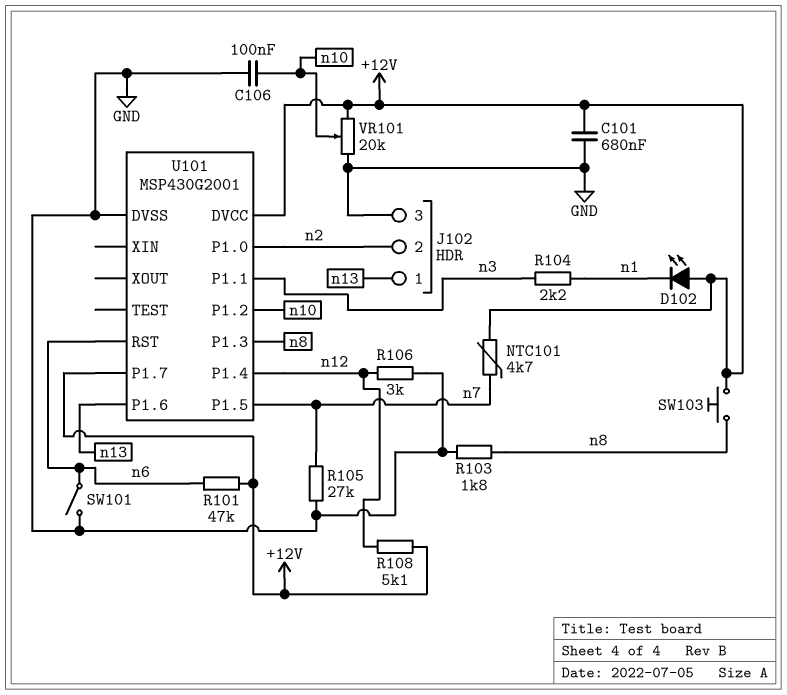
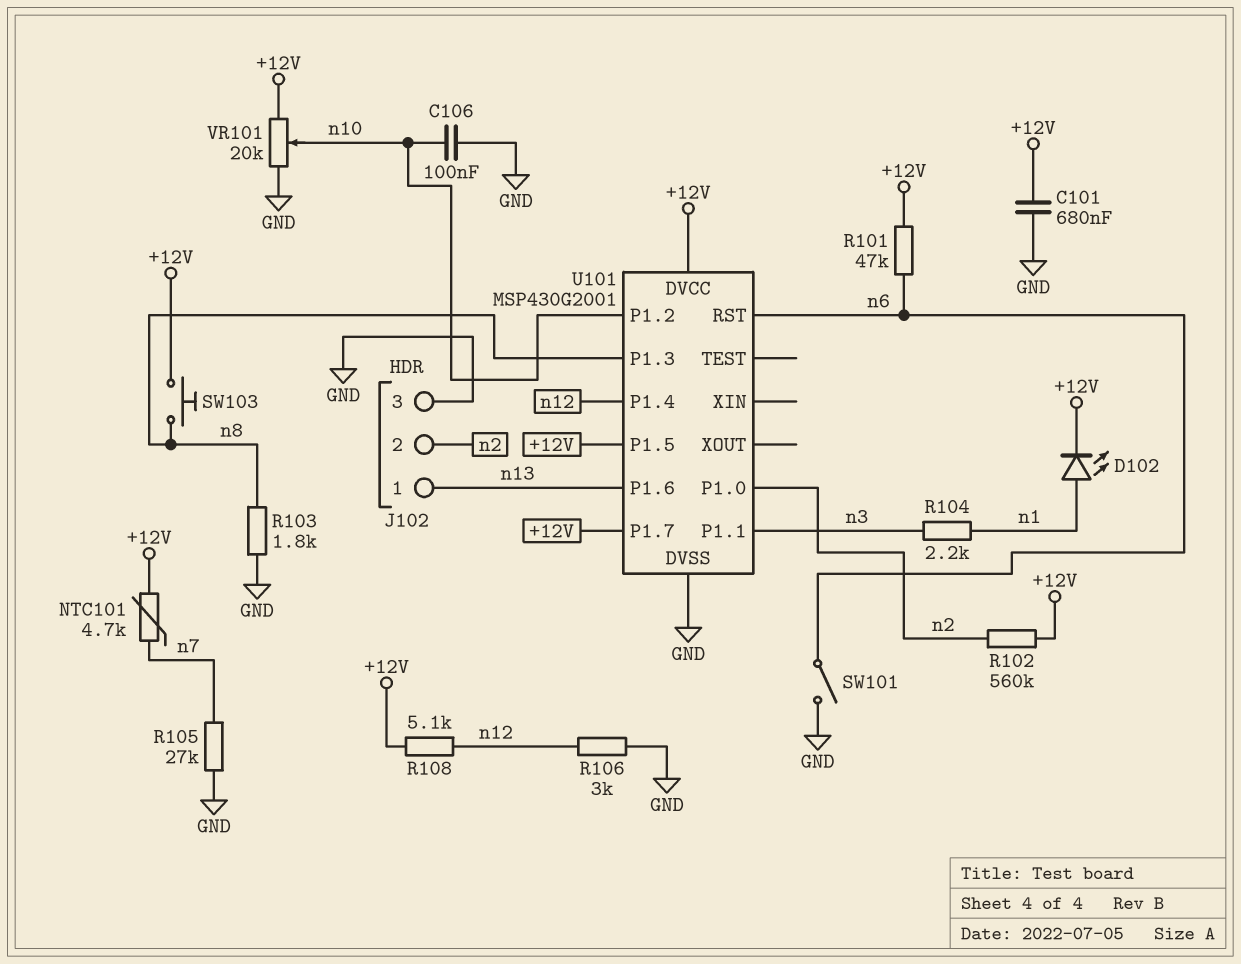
D102: LED (A +12V, K n1) -> LED (A n1, K +12V)
R102: none -> 560k (+12V, n2)
U101 pin P1.5: n7 -> +12V

